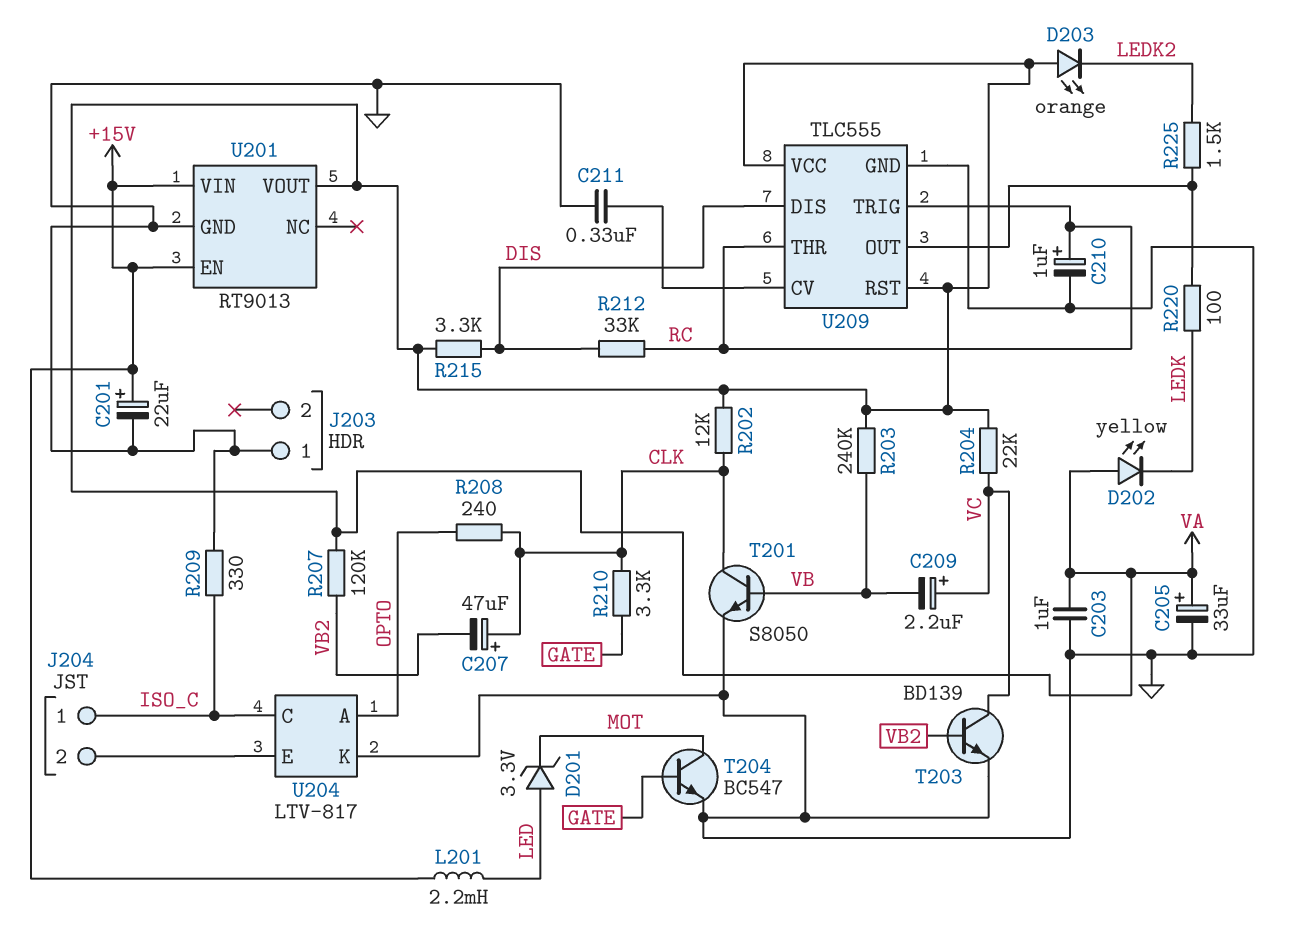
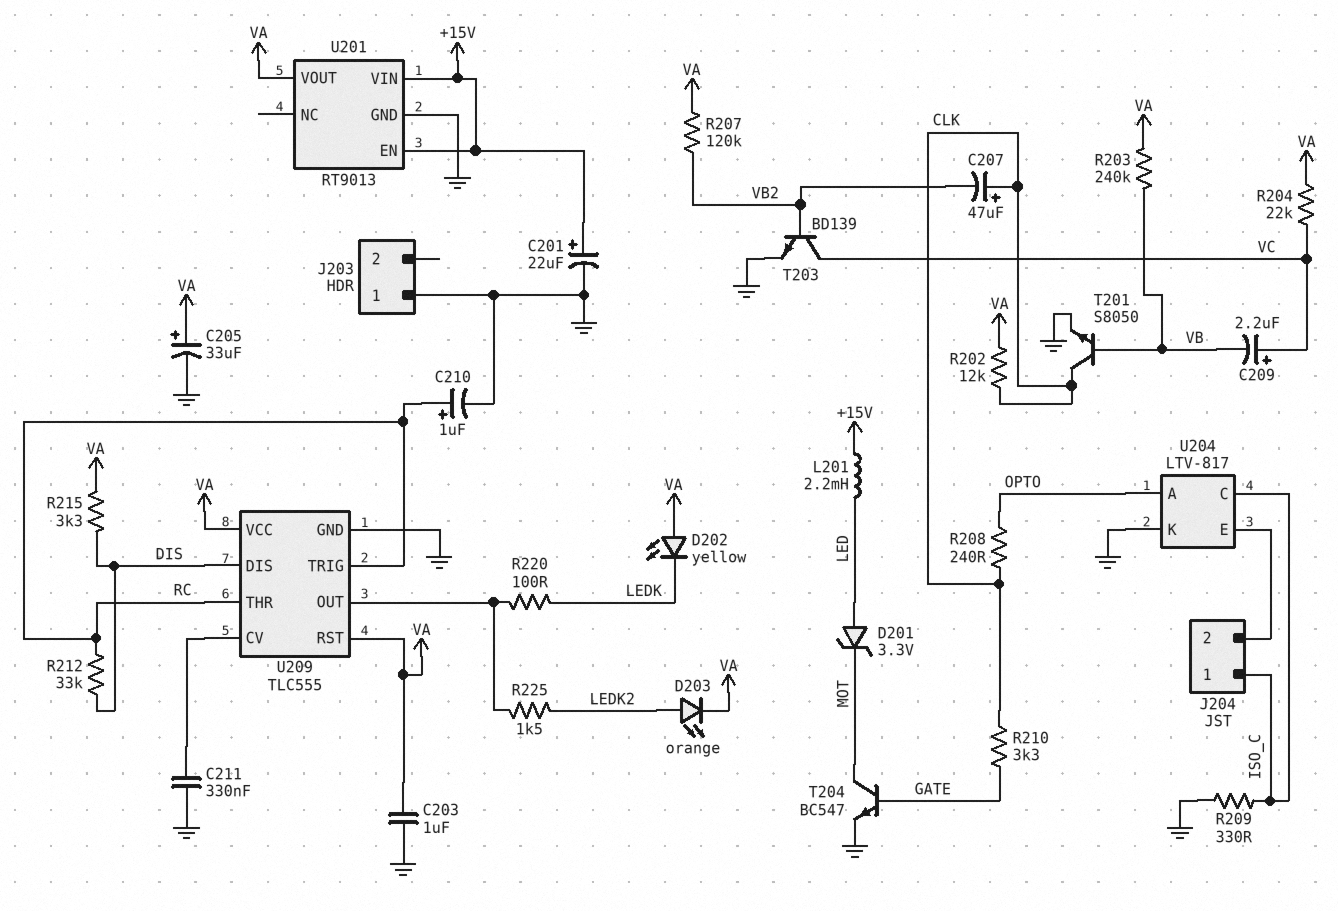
D203: LED orange (A VA, K LEDK2) -> LED orange (A LEDK2, K VA)

